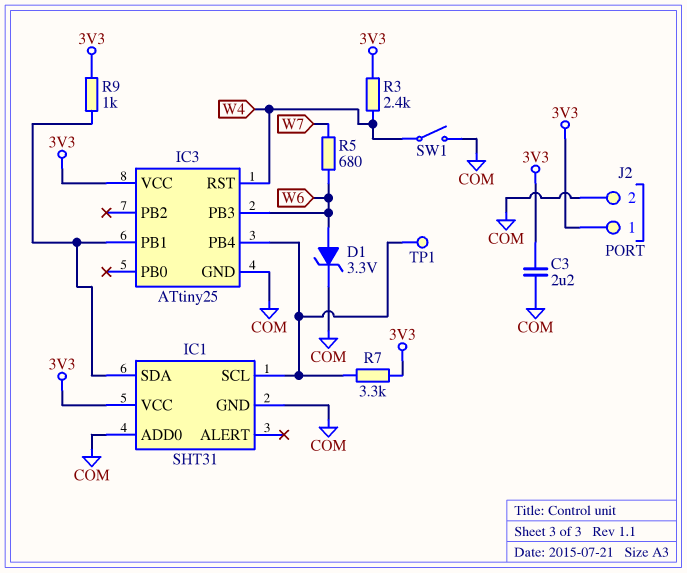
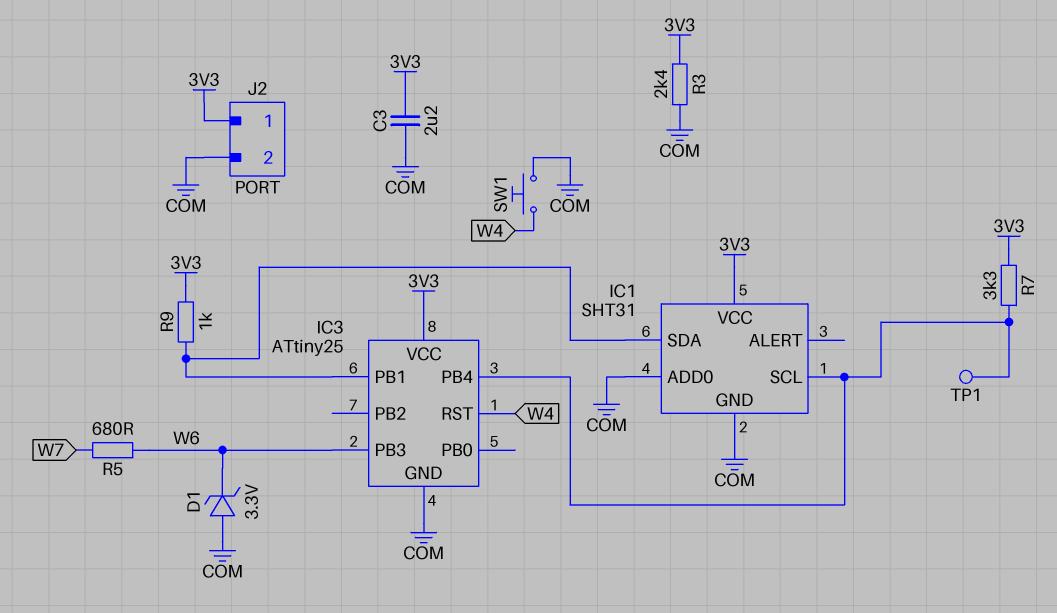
D1: zener 3.3V (A W6, K COM) -> zener 3.3V (A COM, K W6)
R3: 2.4k (3V3, W4) -> 2.4k (3V3, COM)
SW1: switch (COM, W4) -> button (COM, W4)

